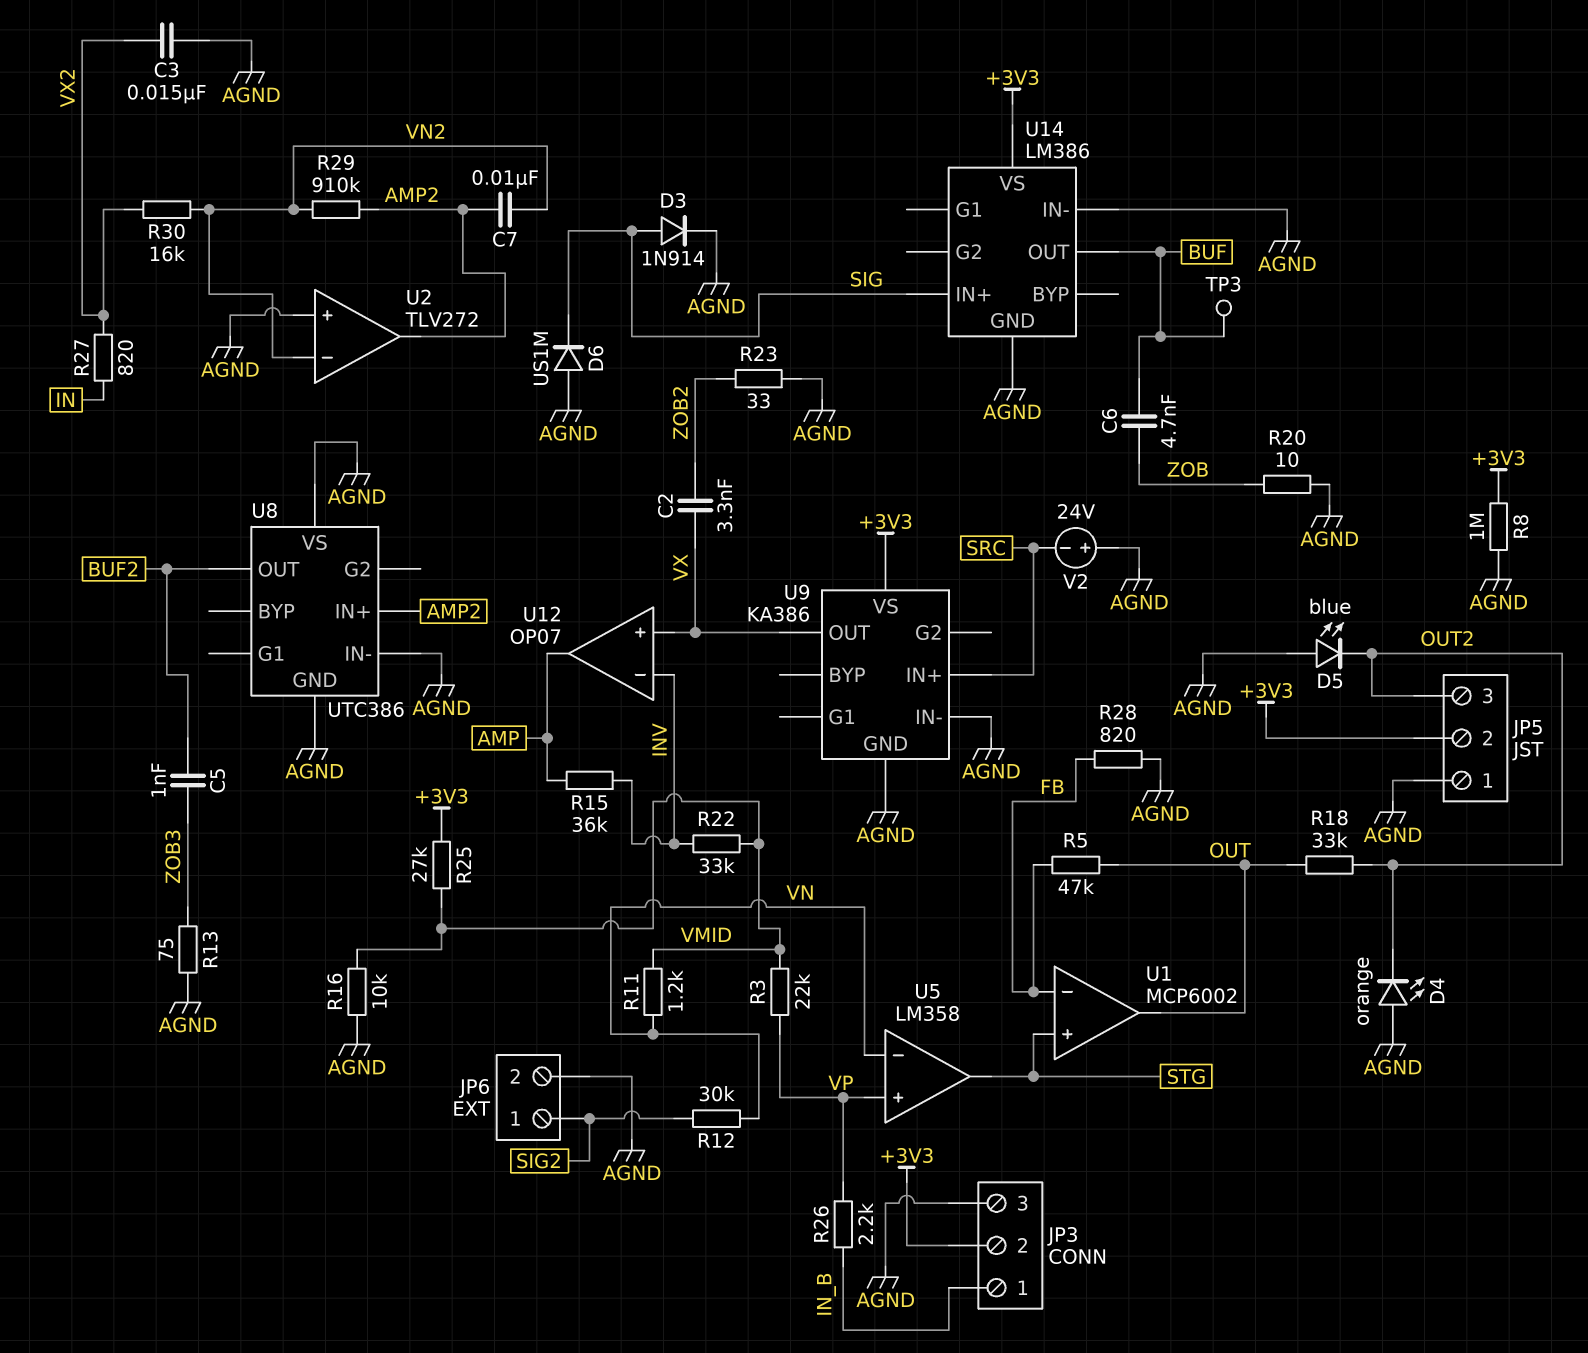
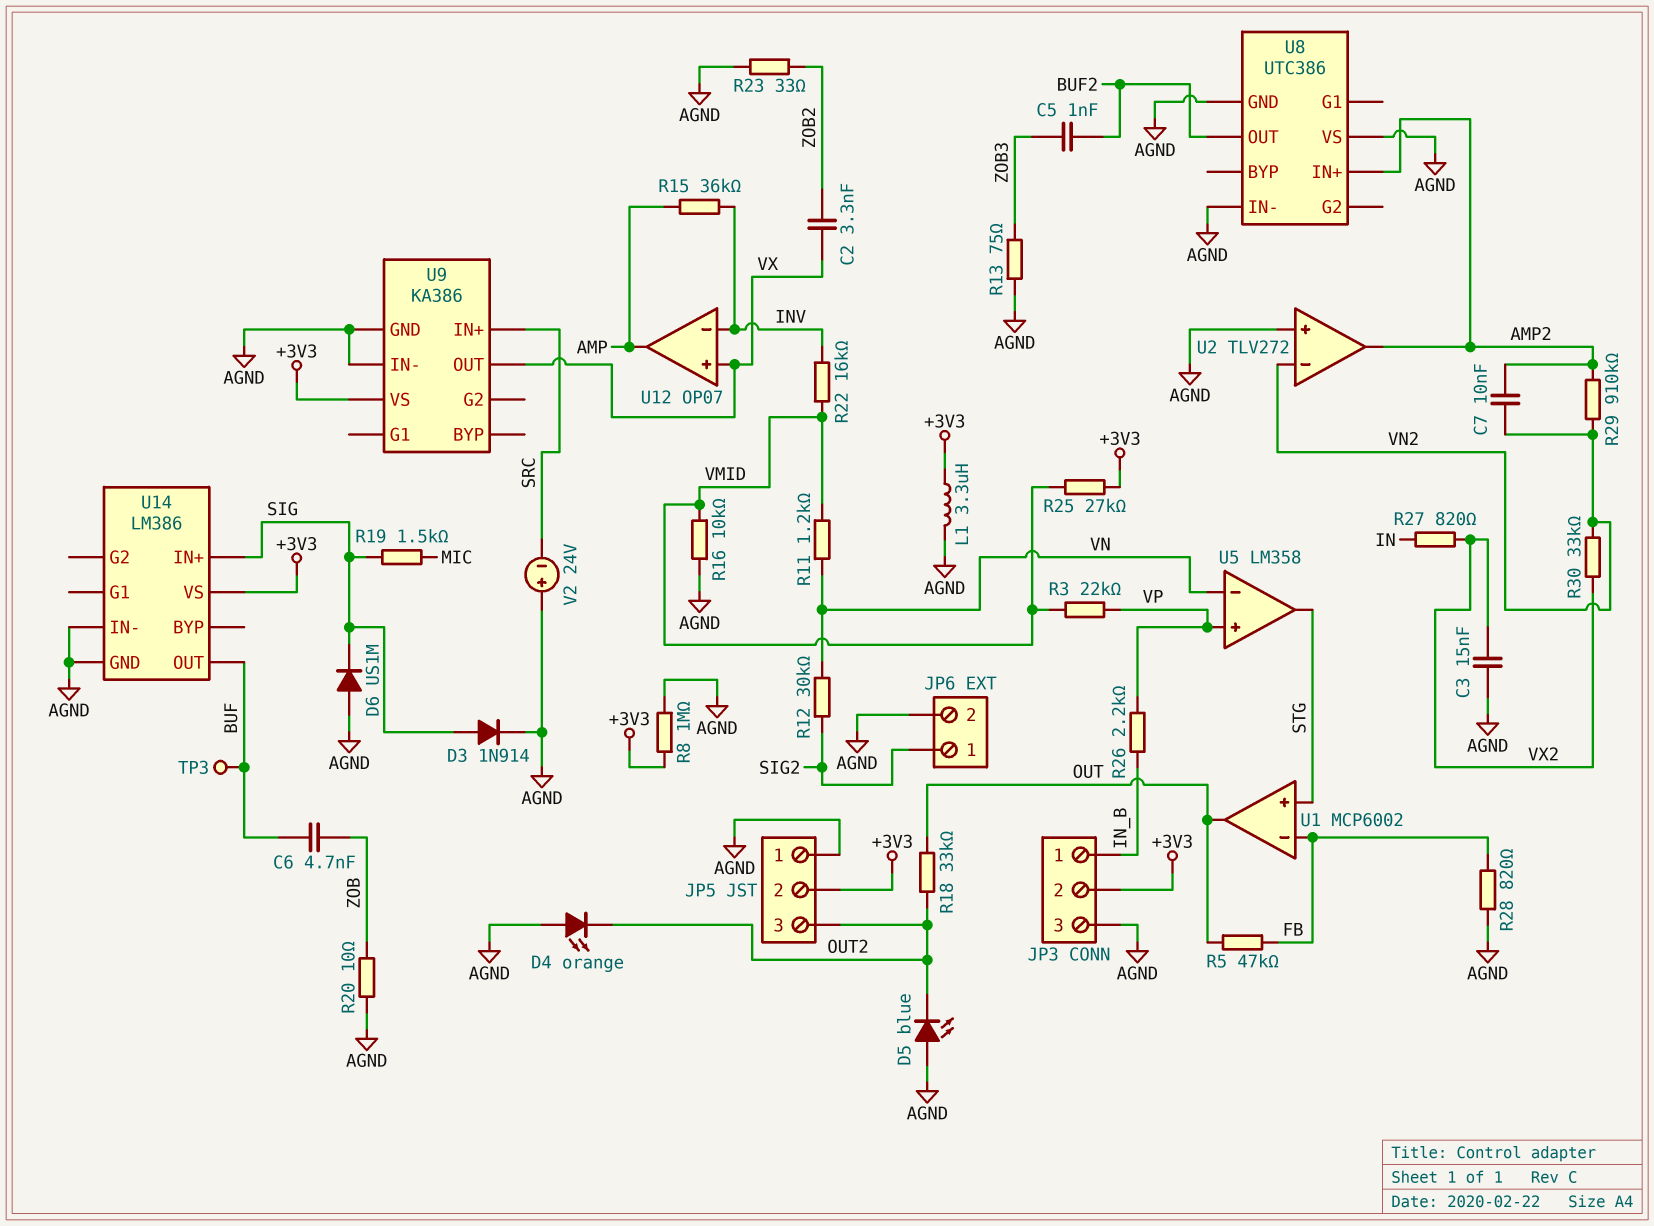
L1: none -> 3.3uH (+3V3, AGND)
R19: none -> 1.5k (MIC, SIG)
R22: 33k (INV, VMID) -> 16k (INV, VMID)
R30: 16k (VN2, VX2) -> 33k (VN2, VX2)

